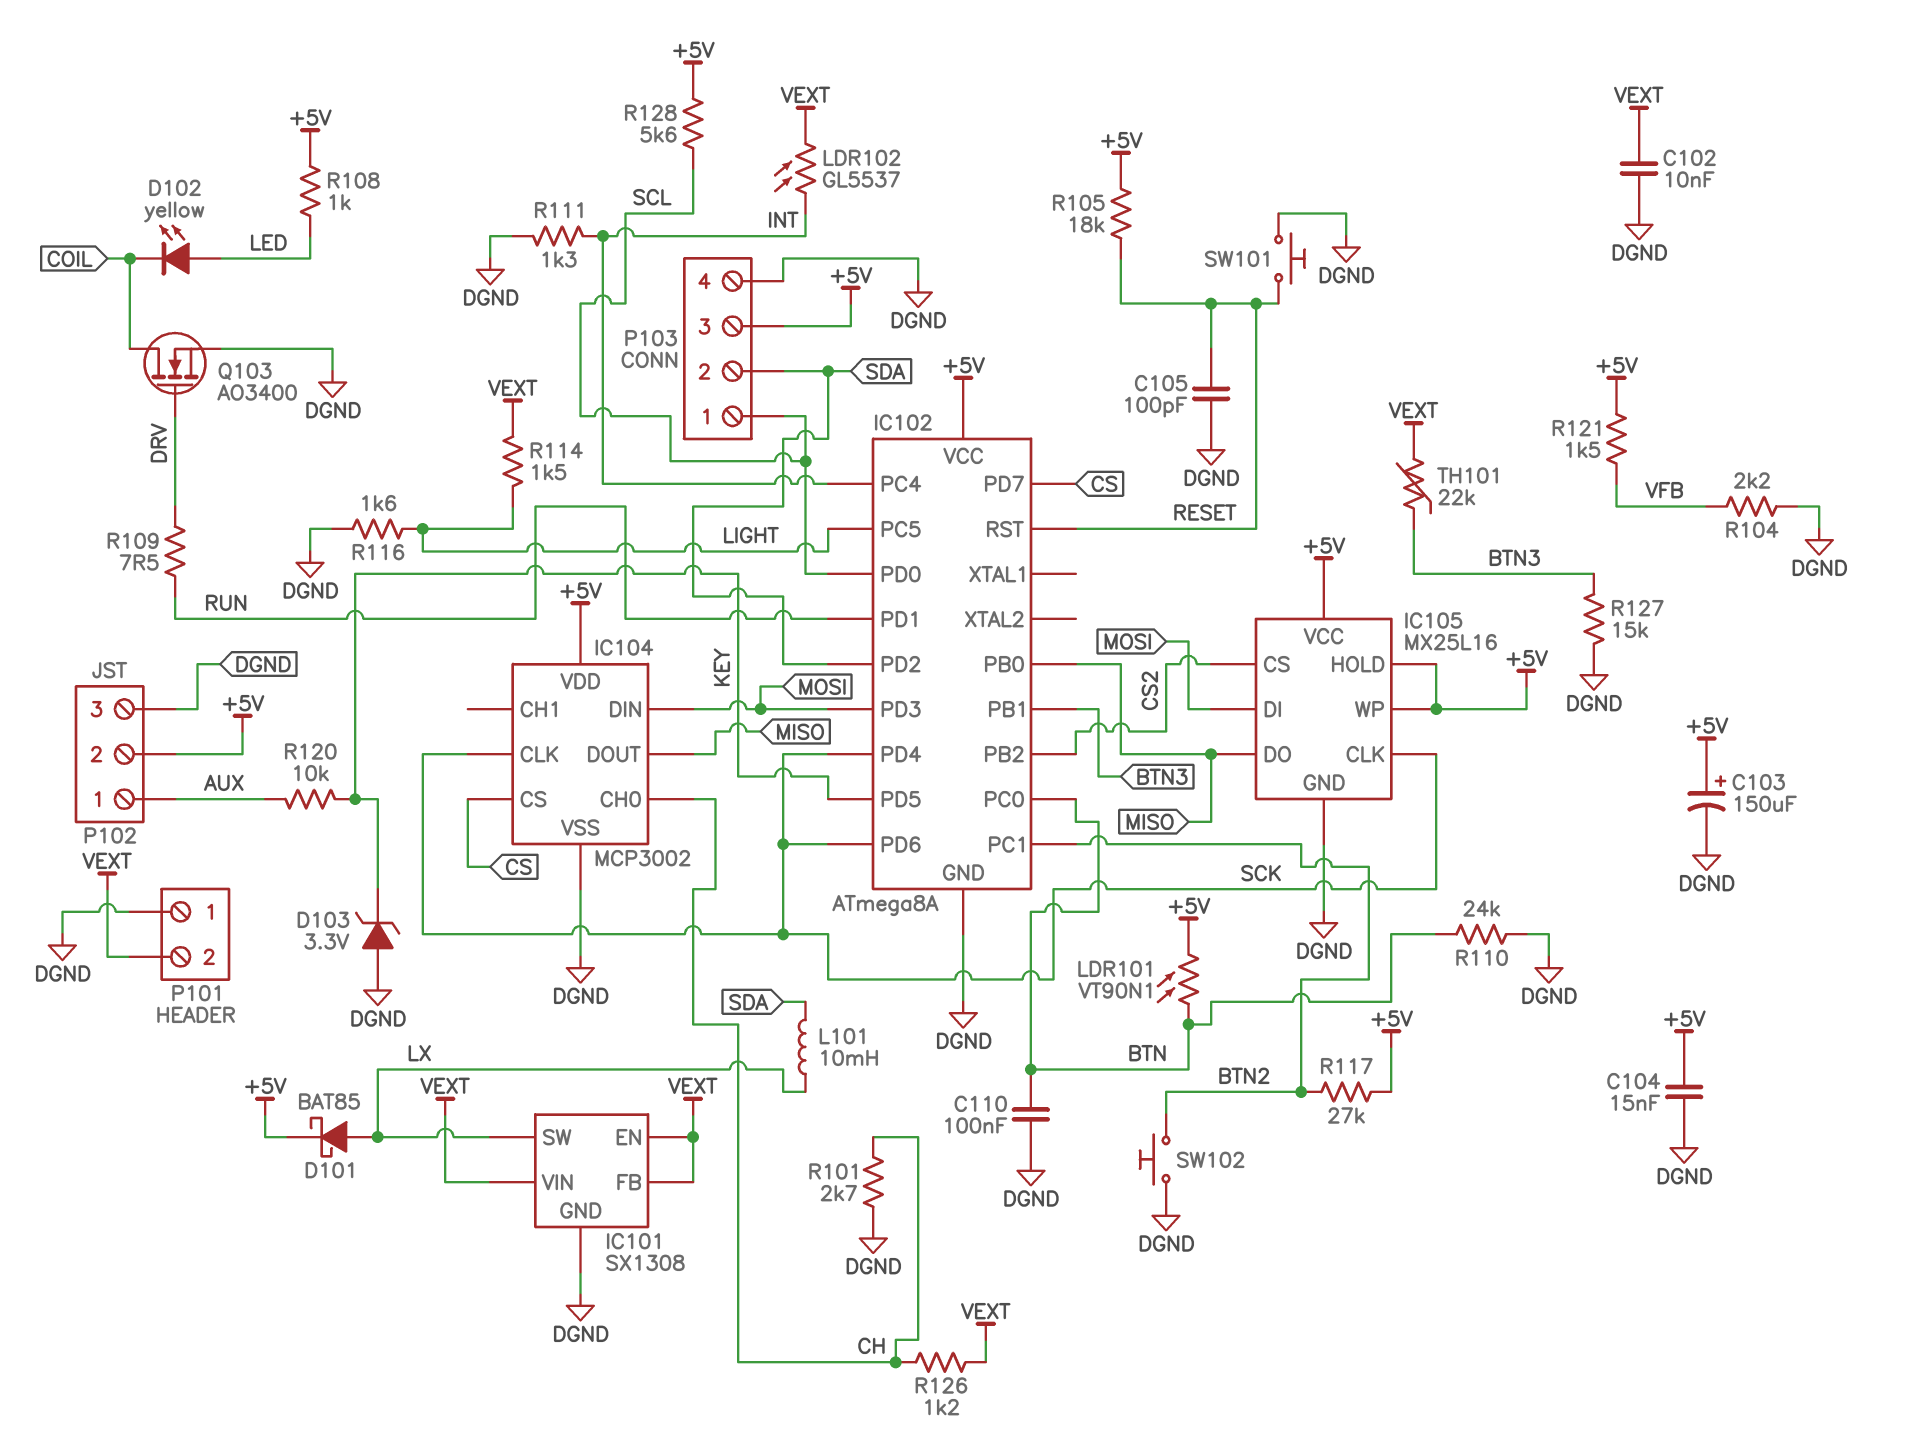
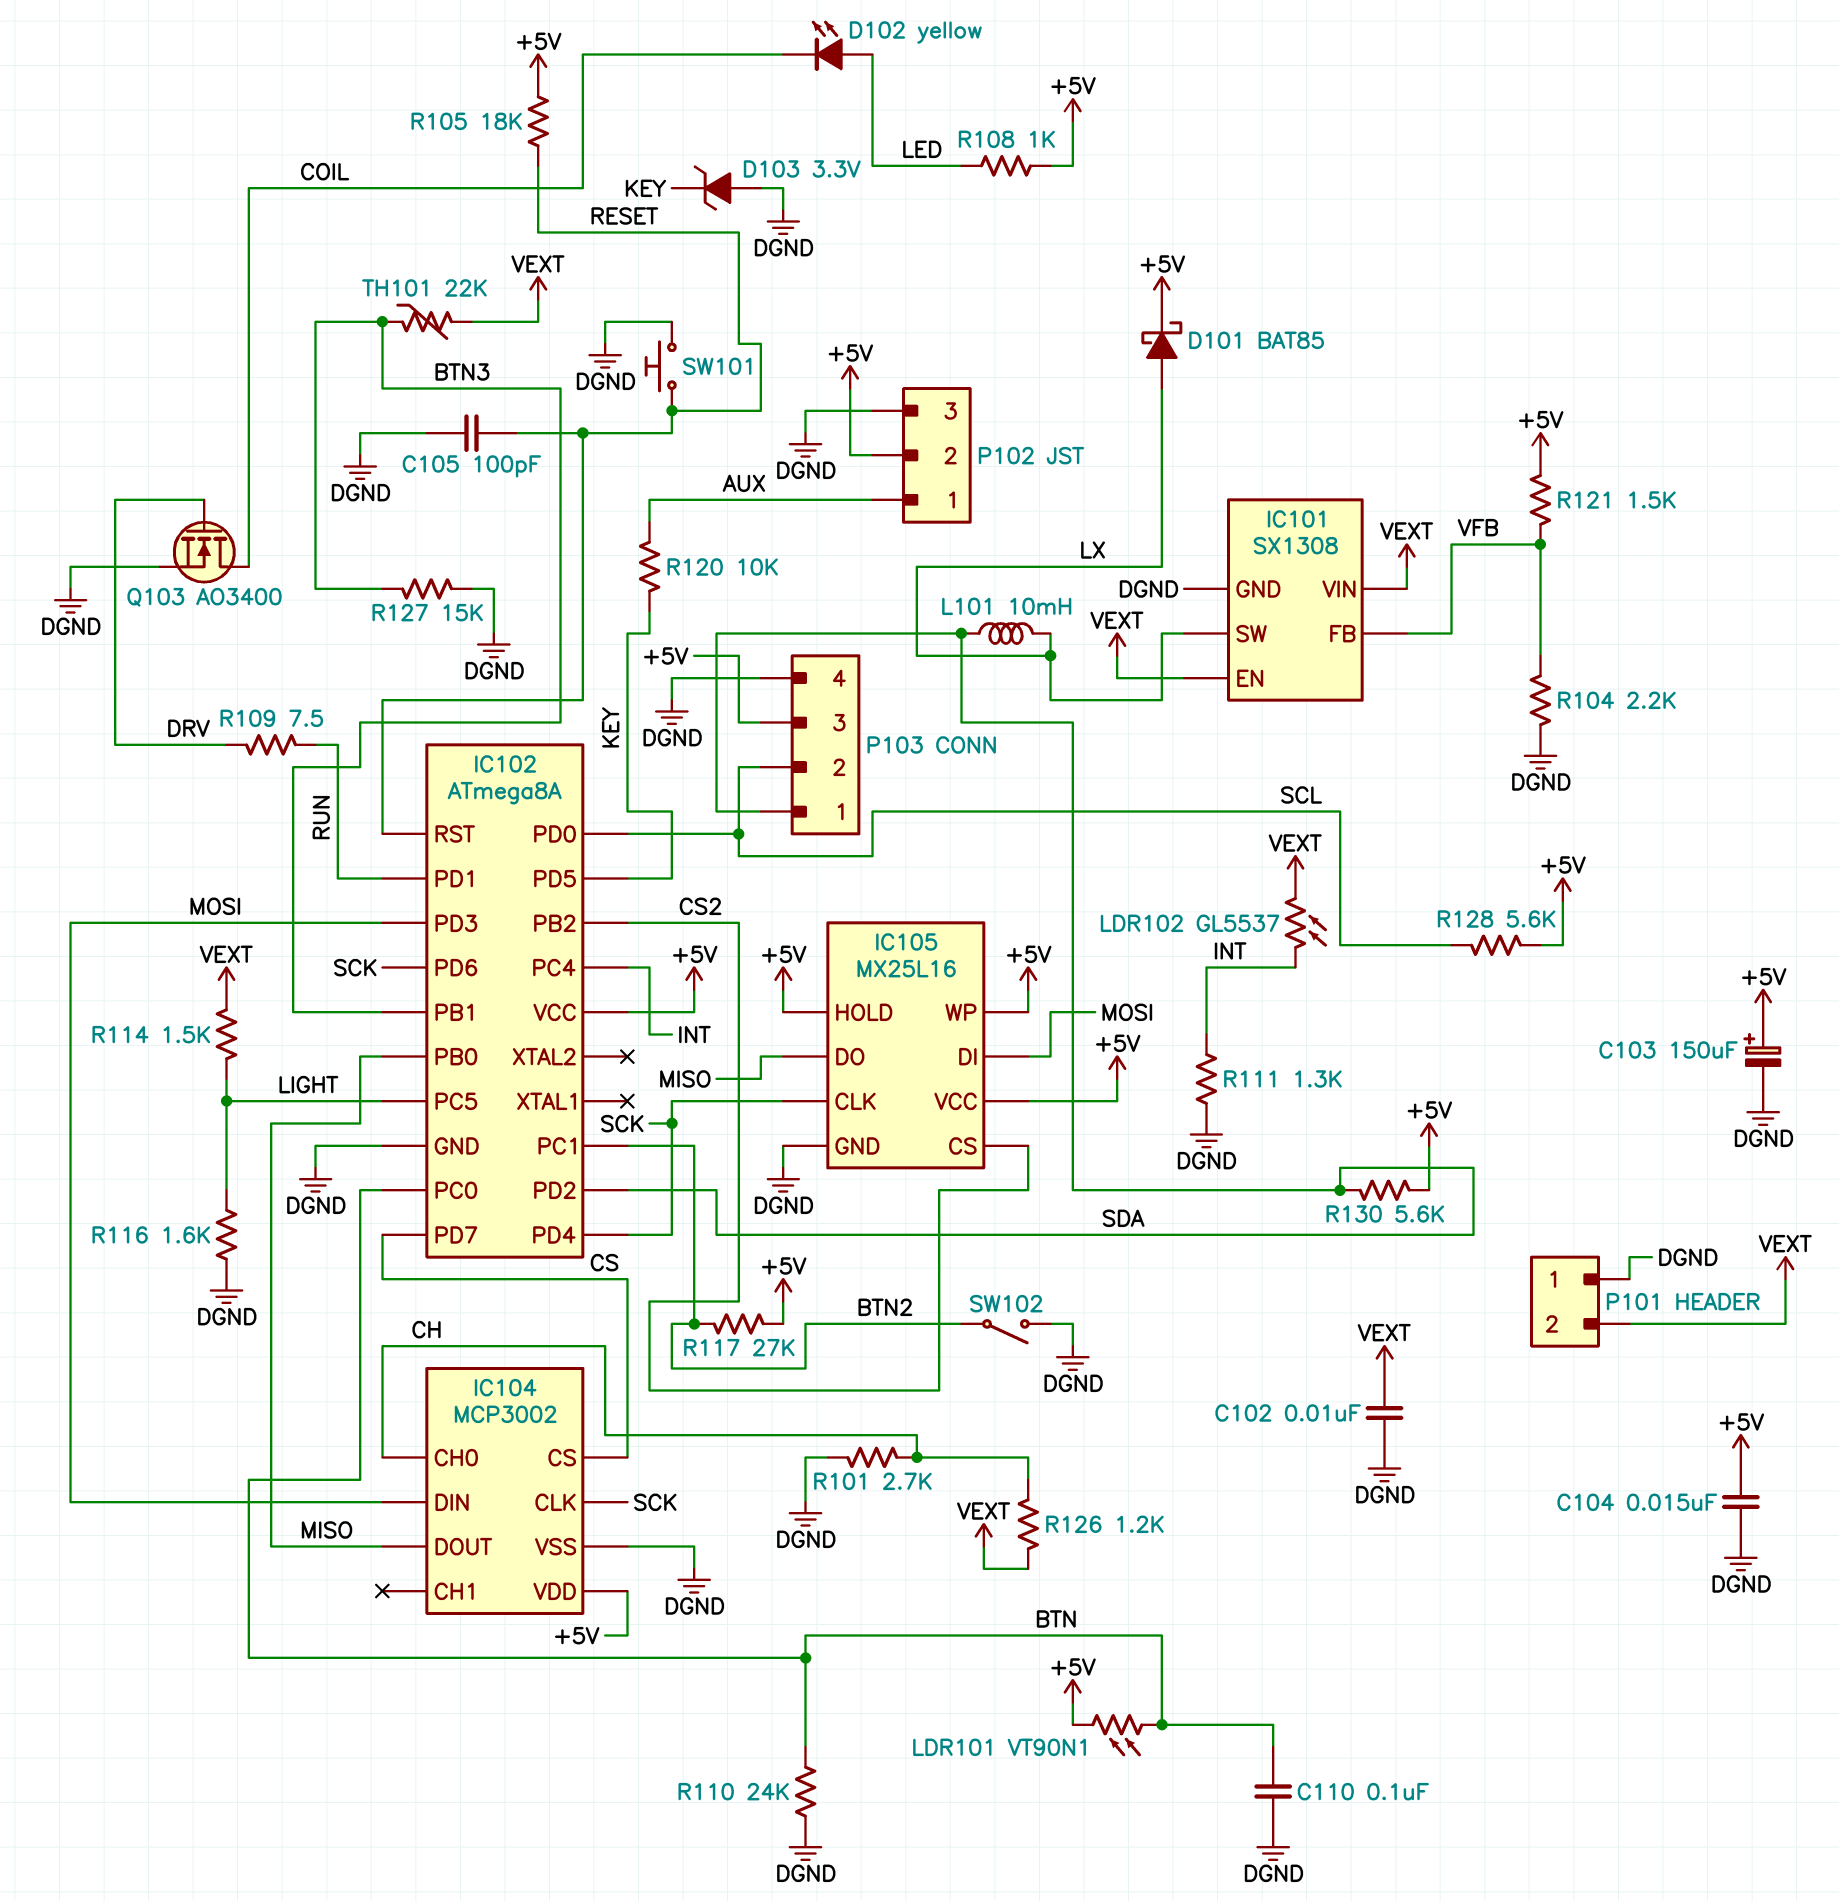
IC101 pin FB: VEXT -> VFB
P103 pin 1: SCL -> SDA
P103 pin 2: SDA -> SCL
R130: none -> 5.6k (+5V, SDA)
SW102: button (BTN2, DGND) -> switch (BTN2, DGND)

